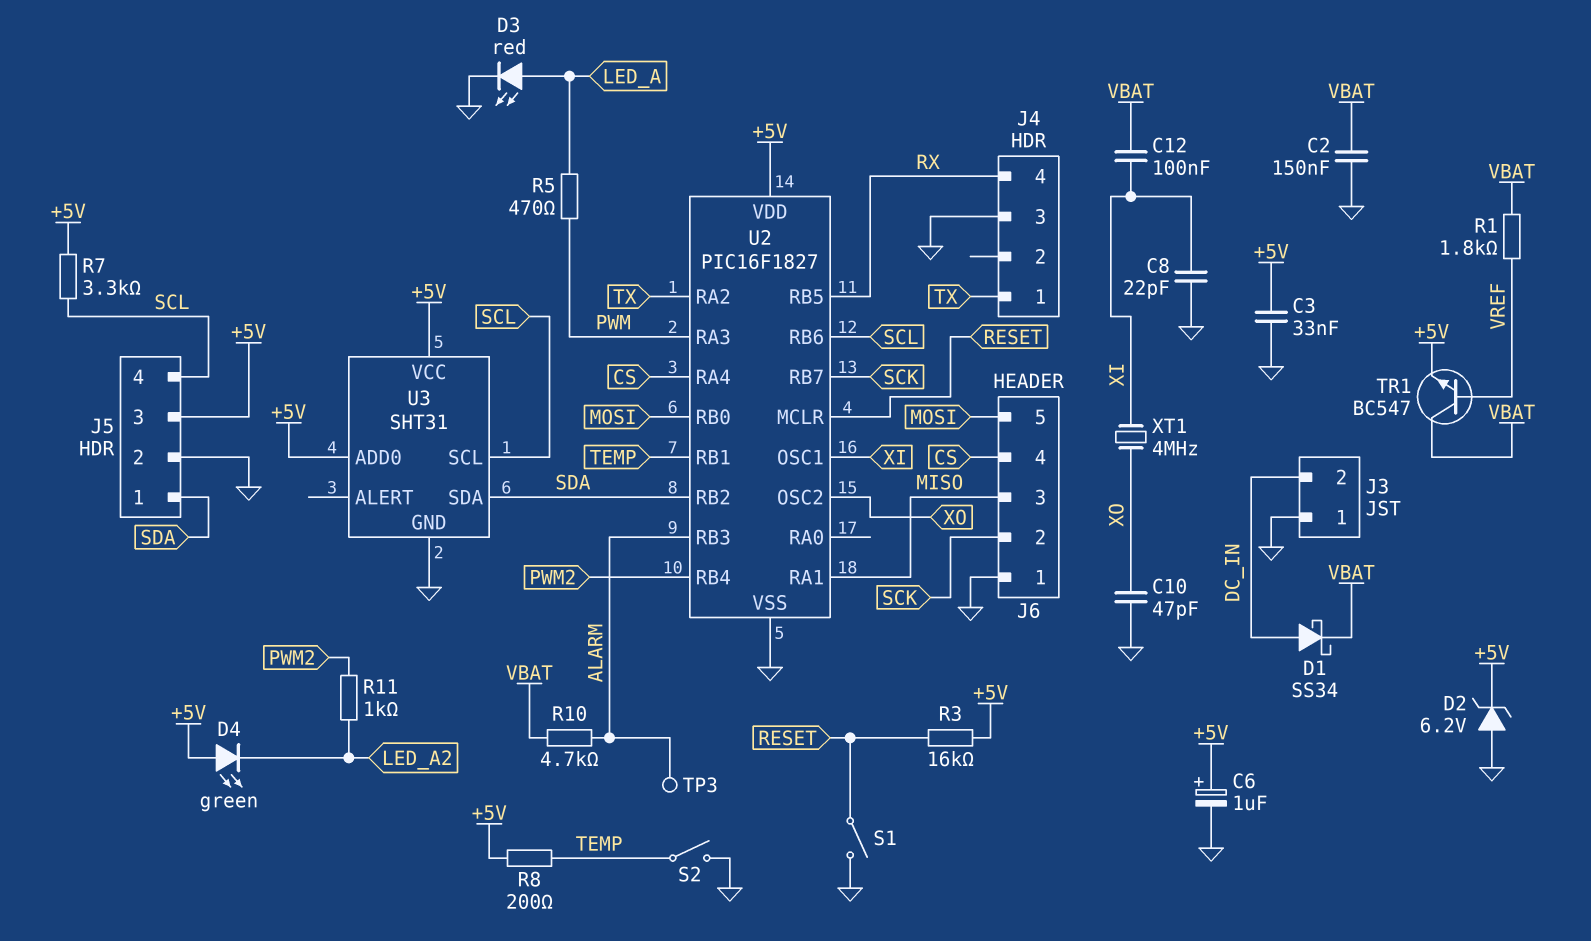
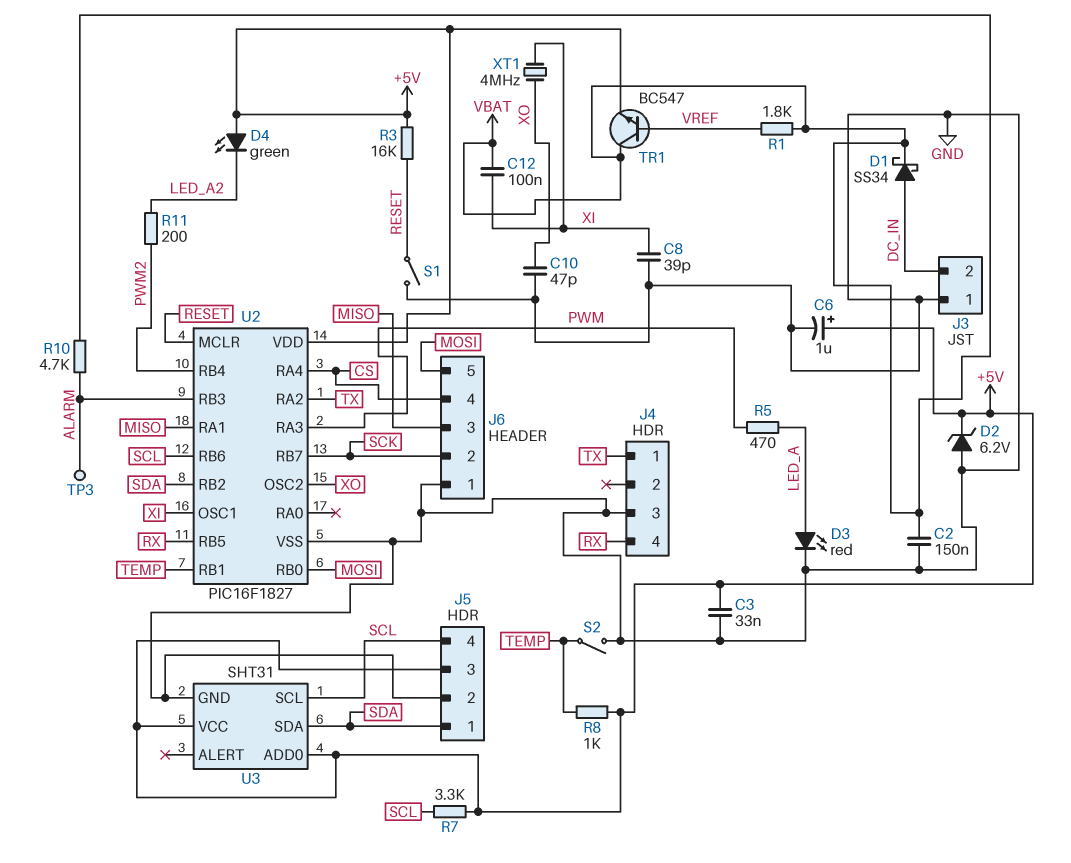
C8: 22pF (GND, XI) -> 39pF (GND, XI)
R8: 200 (+5V, TEMP) -> 1k (+5V, TEMP)
R11: 1k (LED_A2, PWM2) -> 200 (LED_A2, PWM2)

